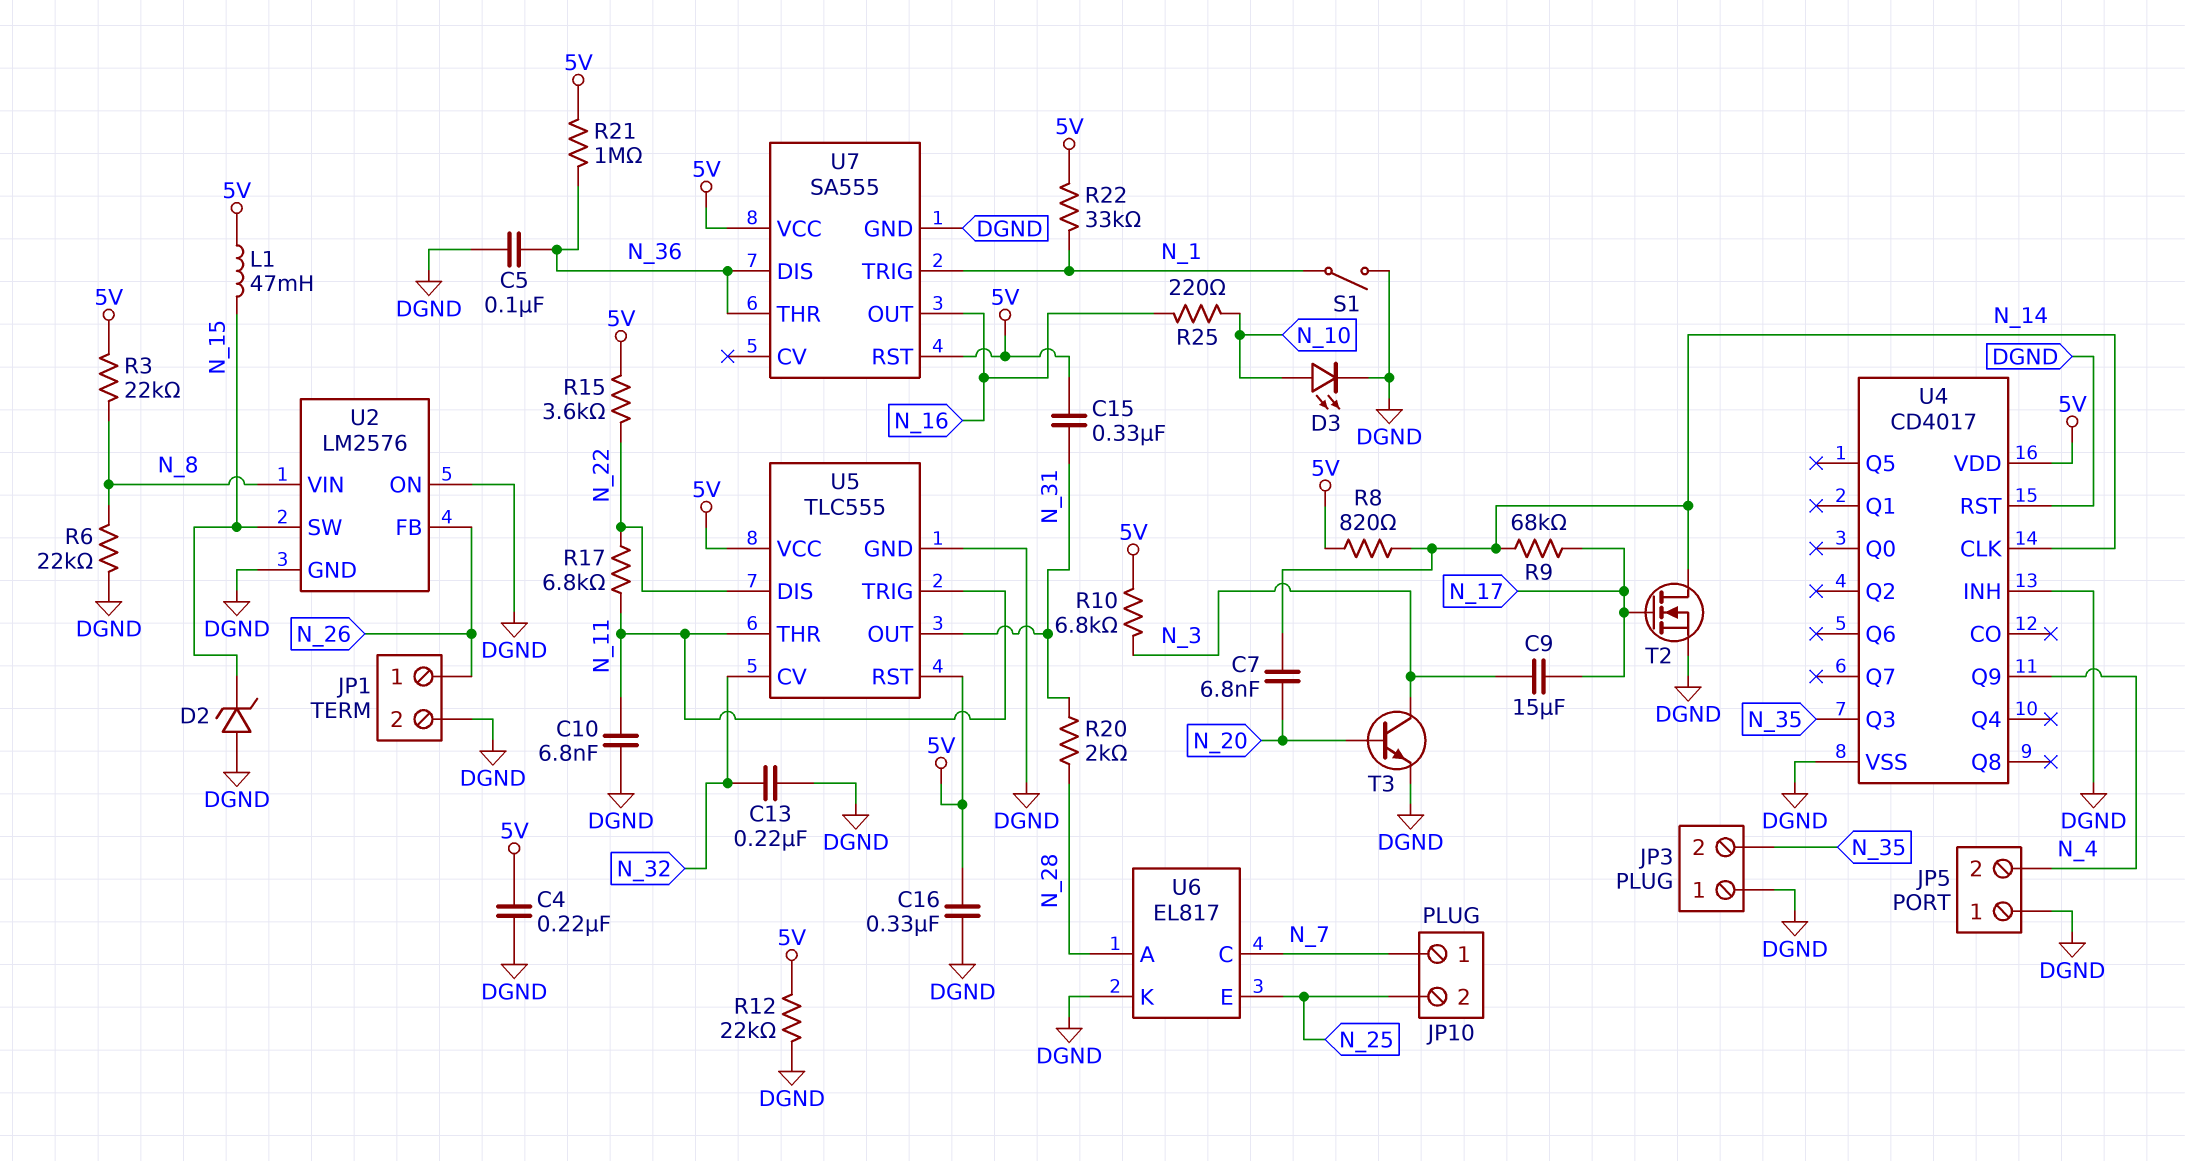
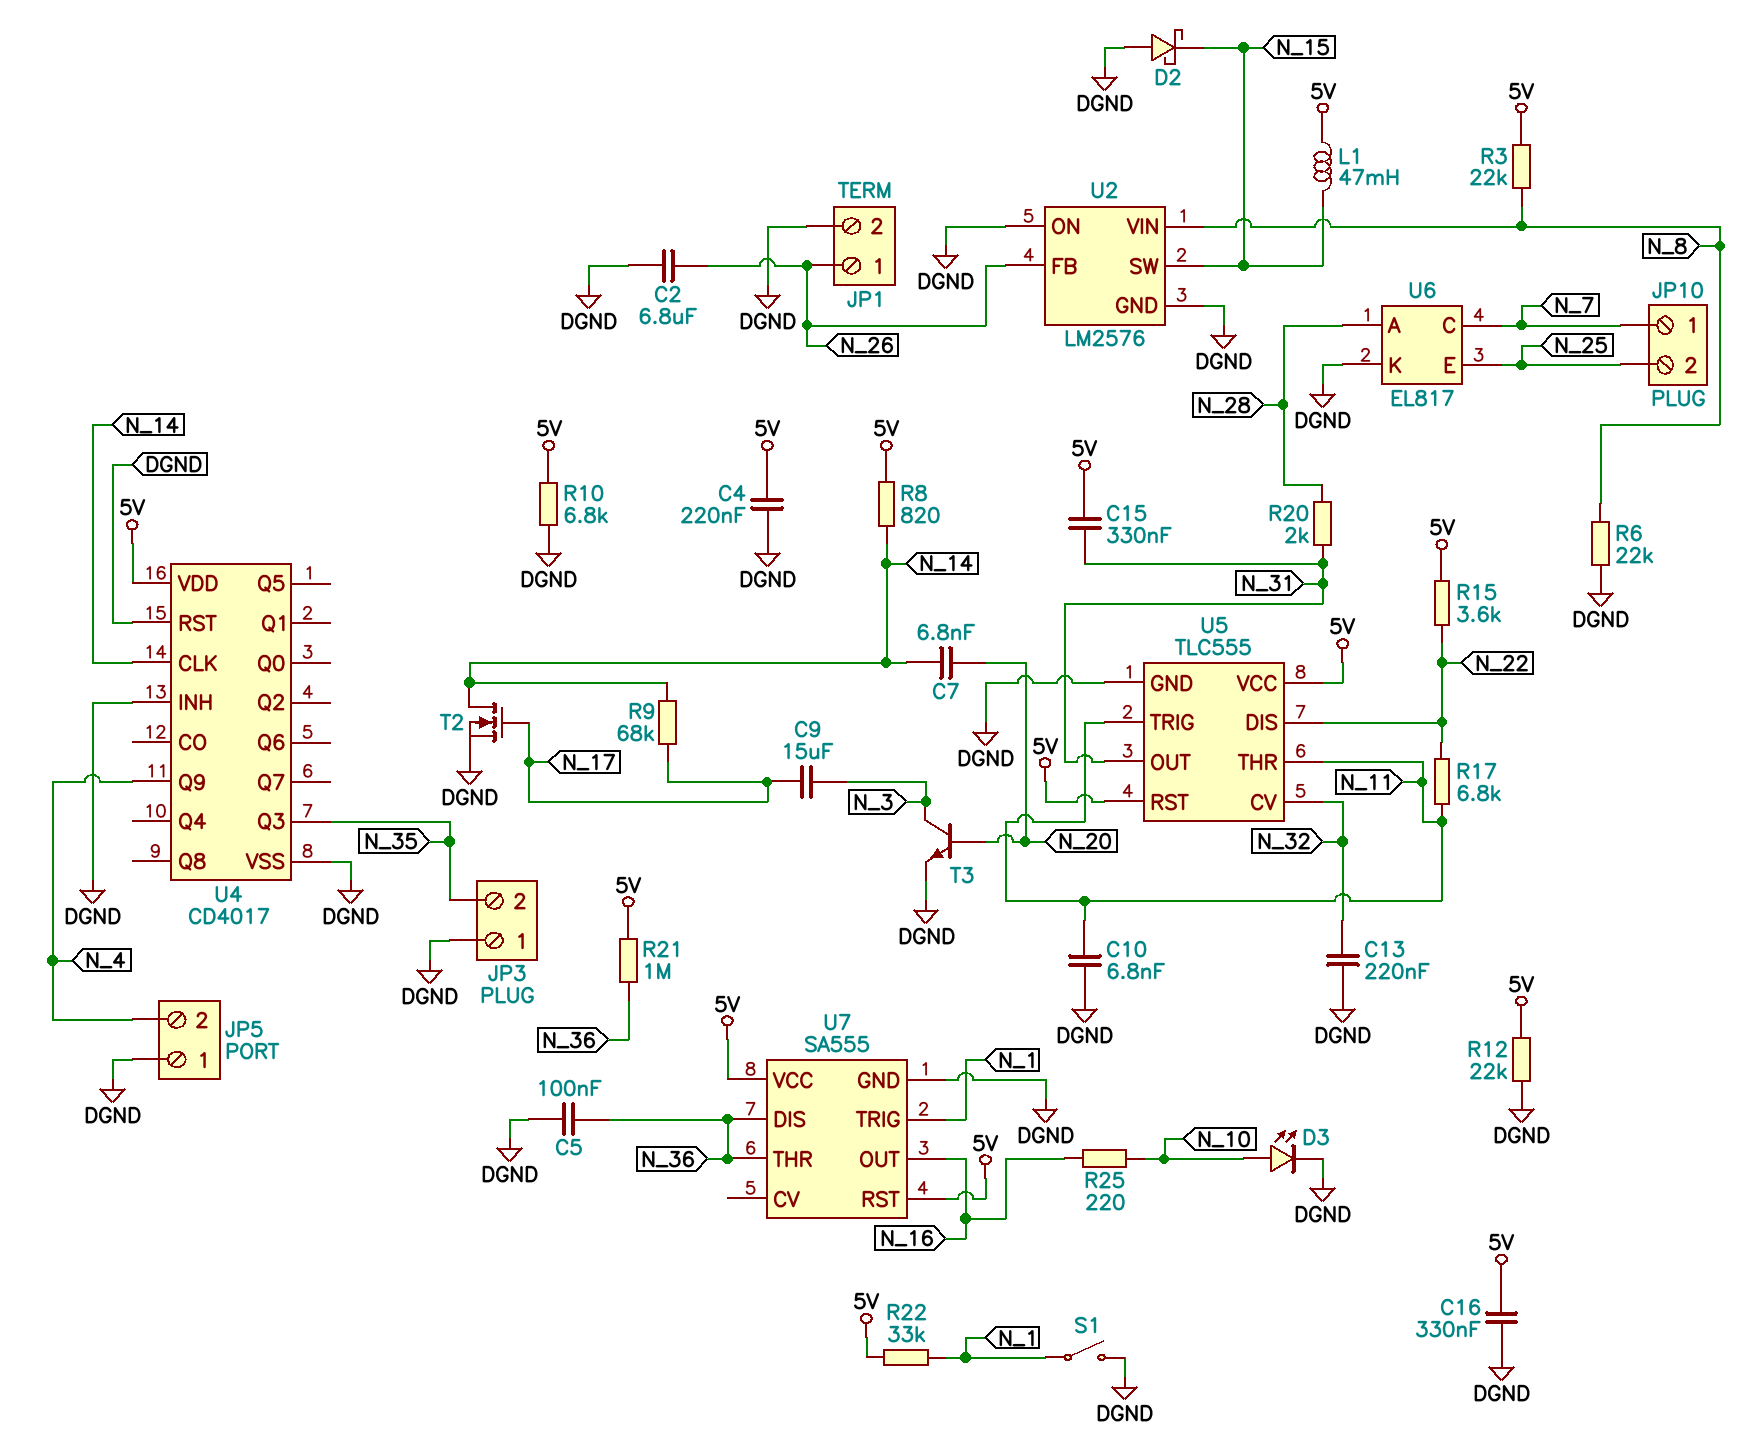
C2: none -> 6.8uF (DGND, N_26)
D2: zener (A DGND, K N_15) -> schottky (A DGND, K N_15)
R10: 6.8k (5V, N_3) -> 6.8k (5V, DGND)

